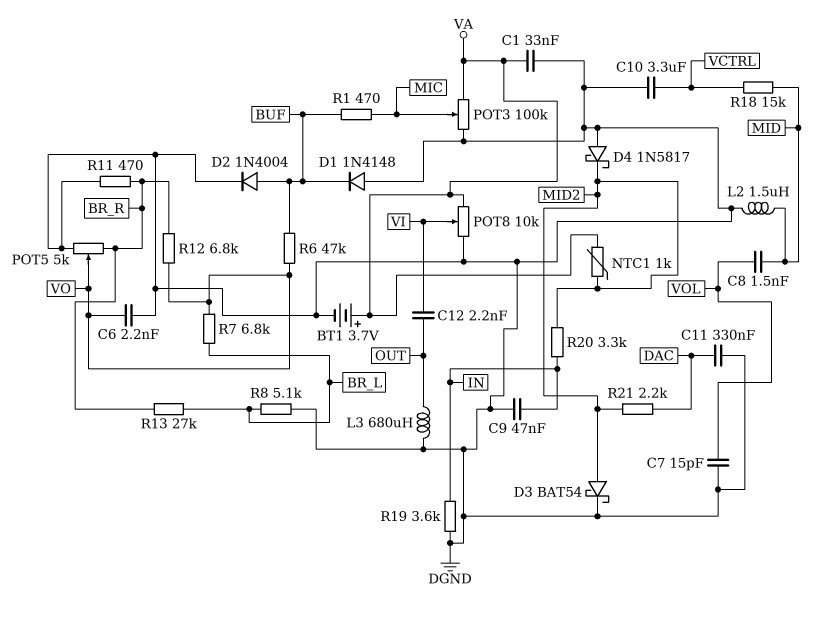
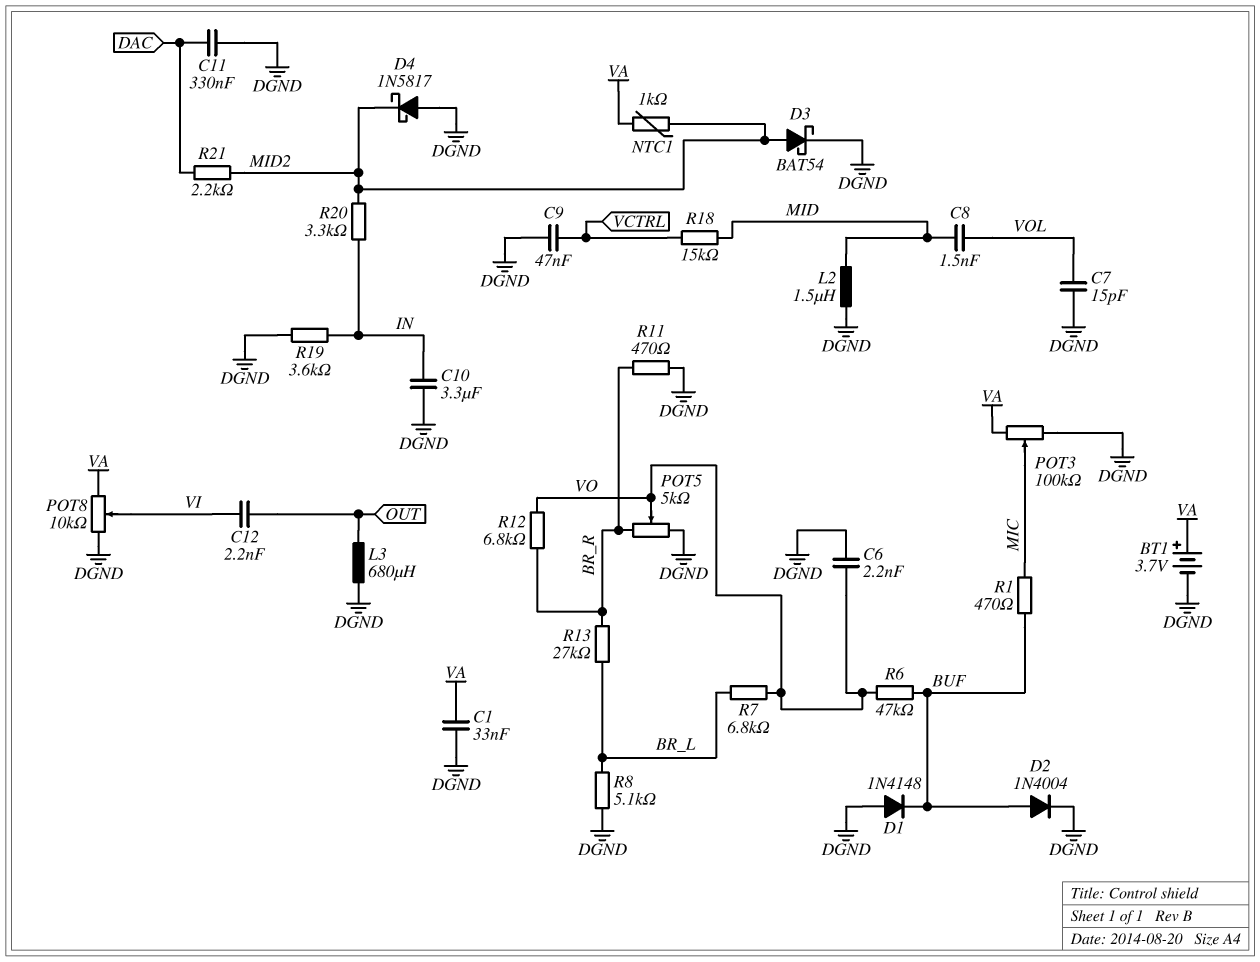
C9: 47nF (DGND, IN) -> 47nF (DGND, VCTRL)
C10: 3.3uF (DGND, VCTRL) -> 3.3uF (DGND, IN)

